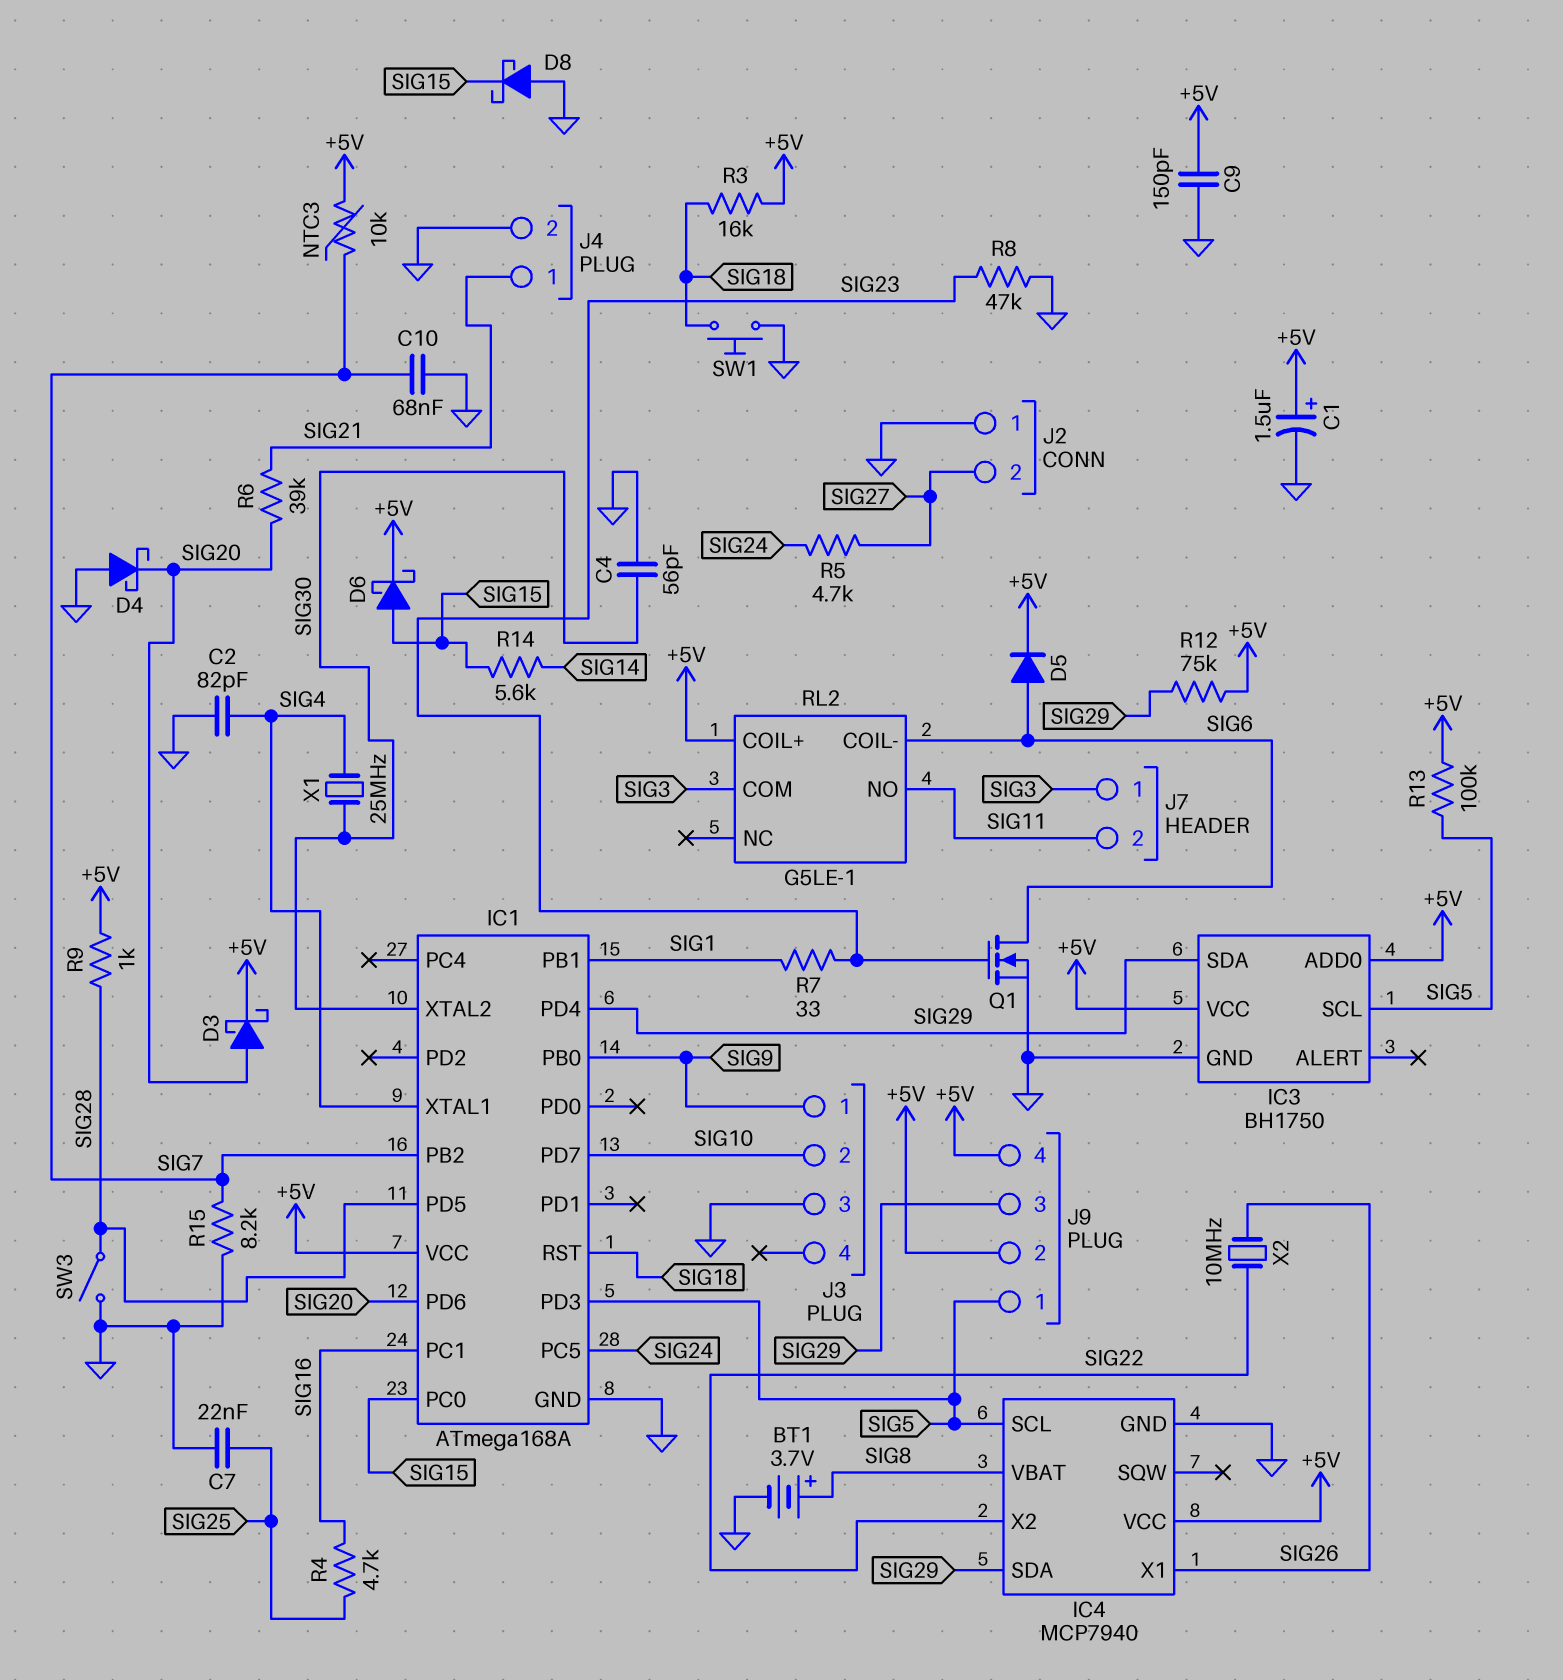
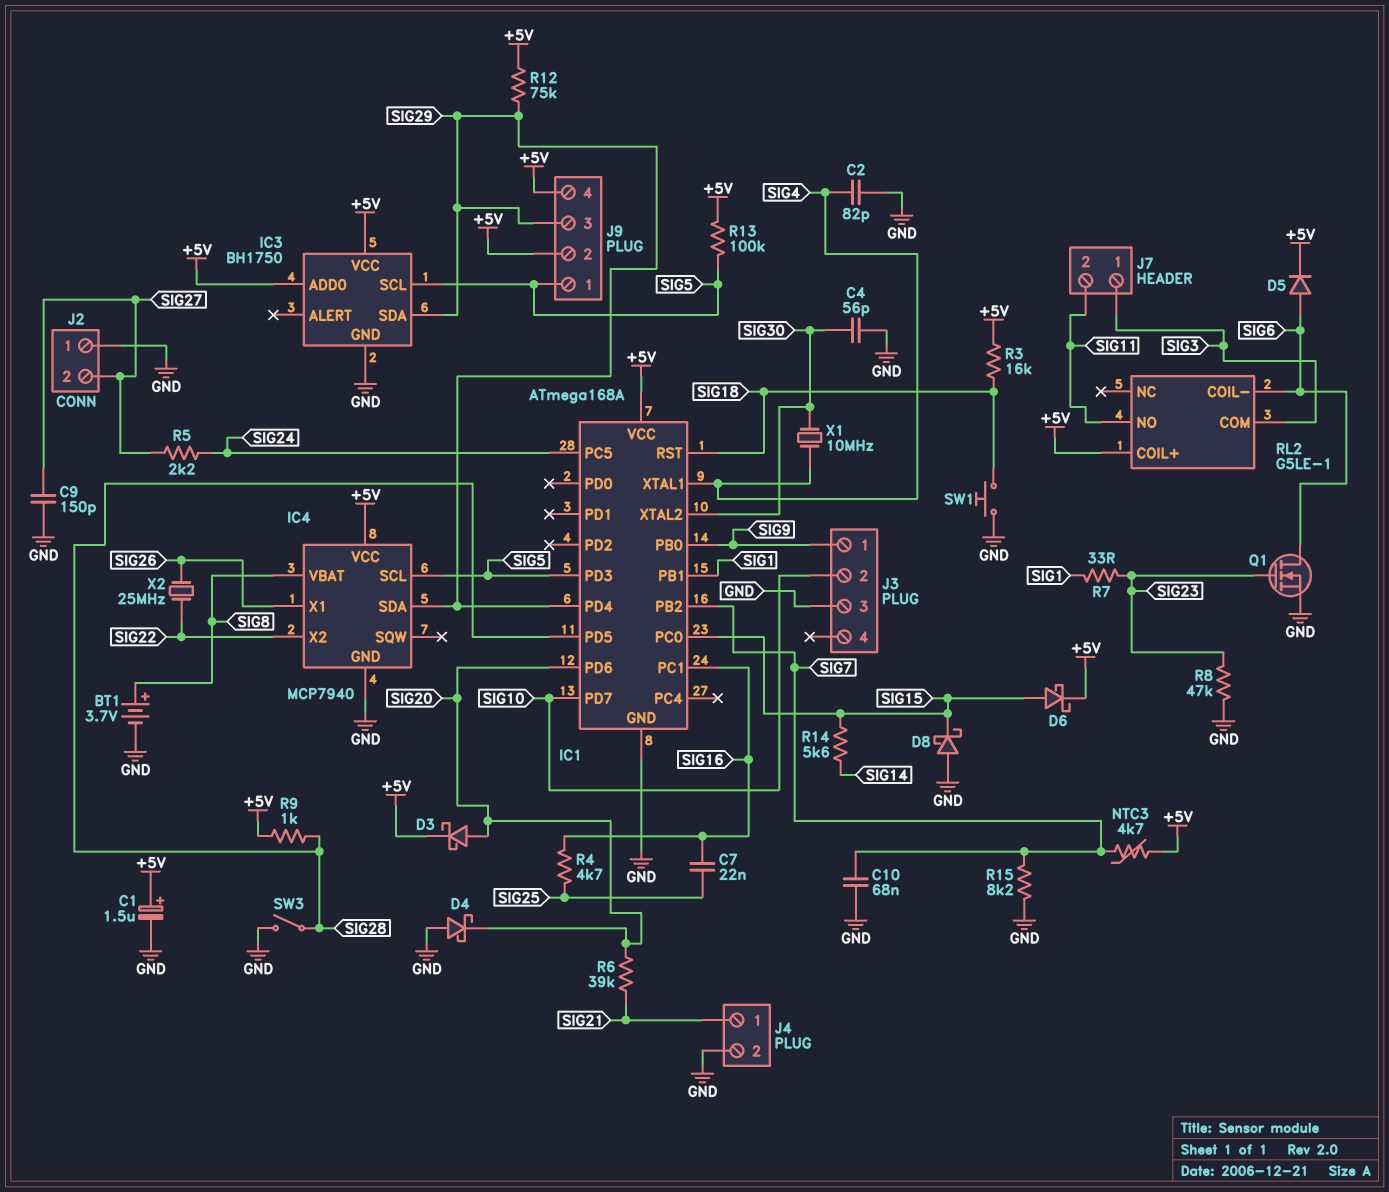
C7: 22nF (GND, SIG25) -> 22nF (SIG16, SIG25)
C9: 150pF (+5V, GND) -> 150pF (GND, SIG27)
NTC3: 10k (+5V, SIG7) -> 4.7k (+5V, SIG7)
R5: 4.7k (SIG24, SIG27) -> 2.2k (SIG24, SIG27)
X1: 25MHz (SIG4, SIG30) -> 10MHz (SIG4, SIG30)
X2: 10MHz (SIG22, SIG26) -> 25MHz (SIG22, SIG26)

